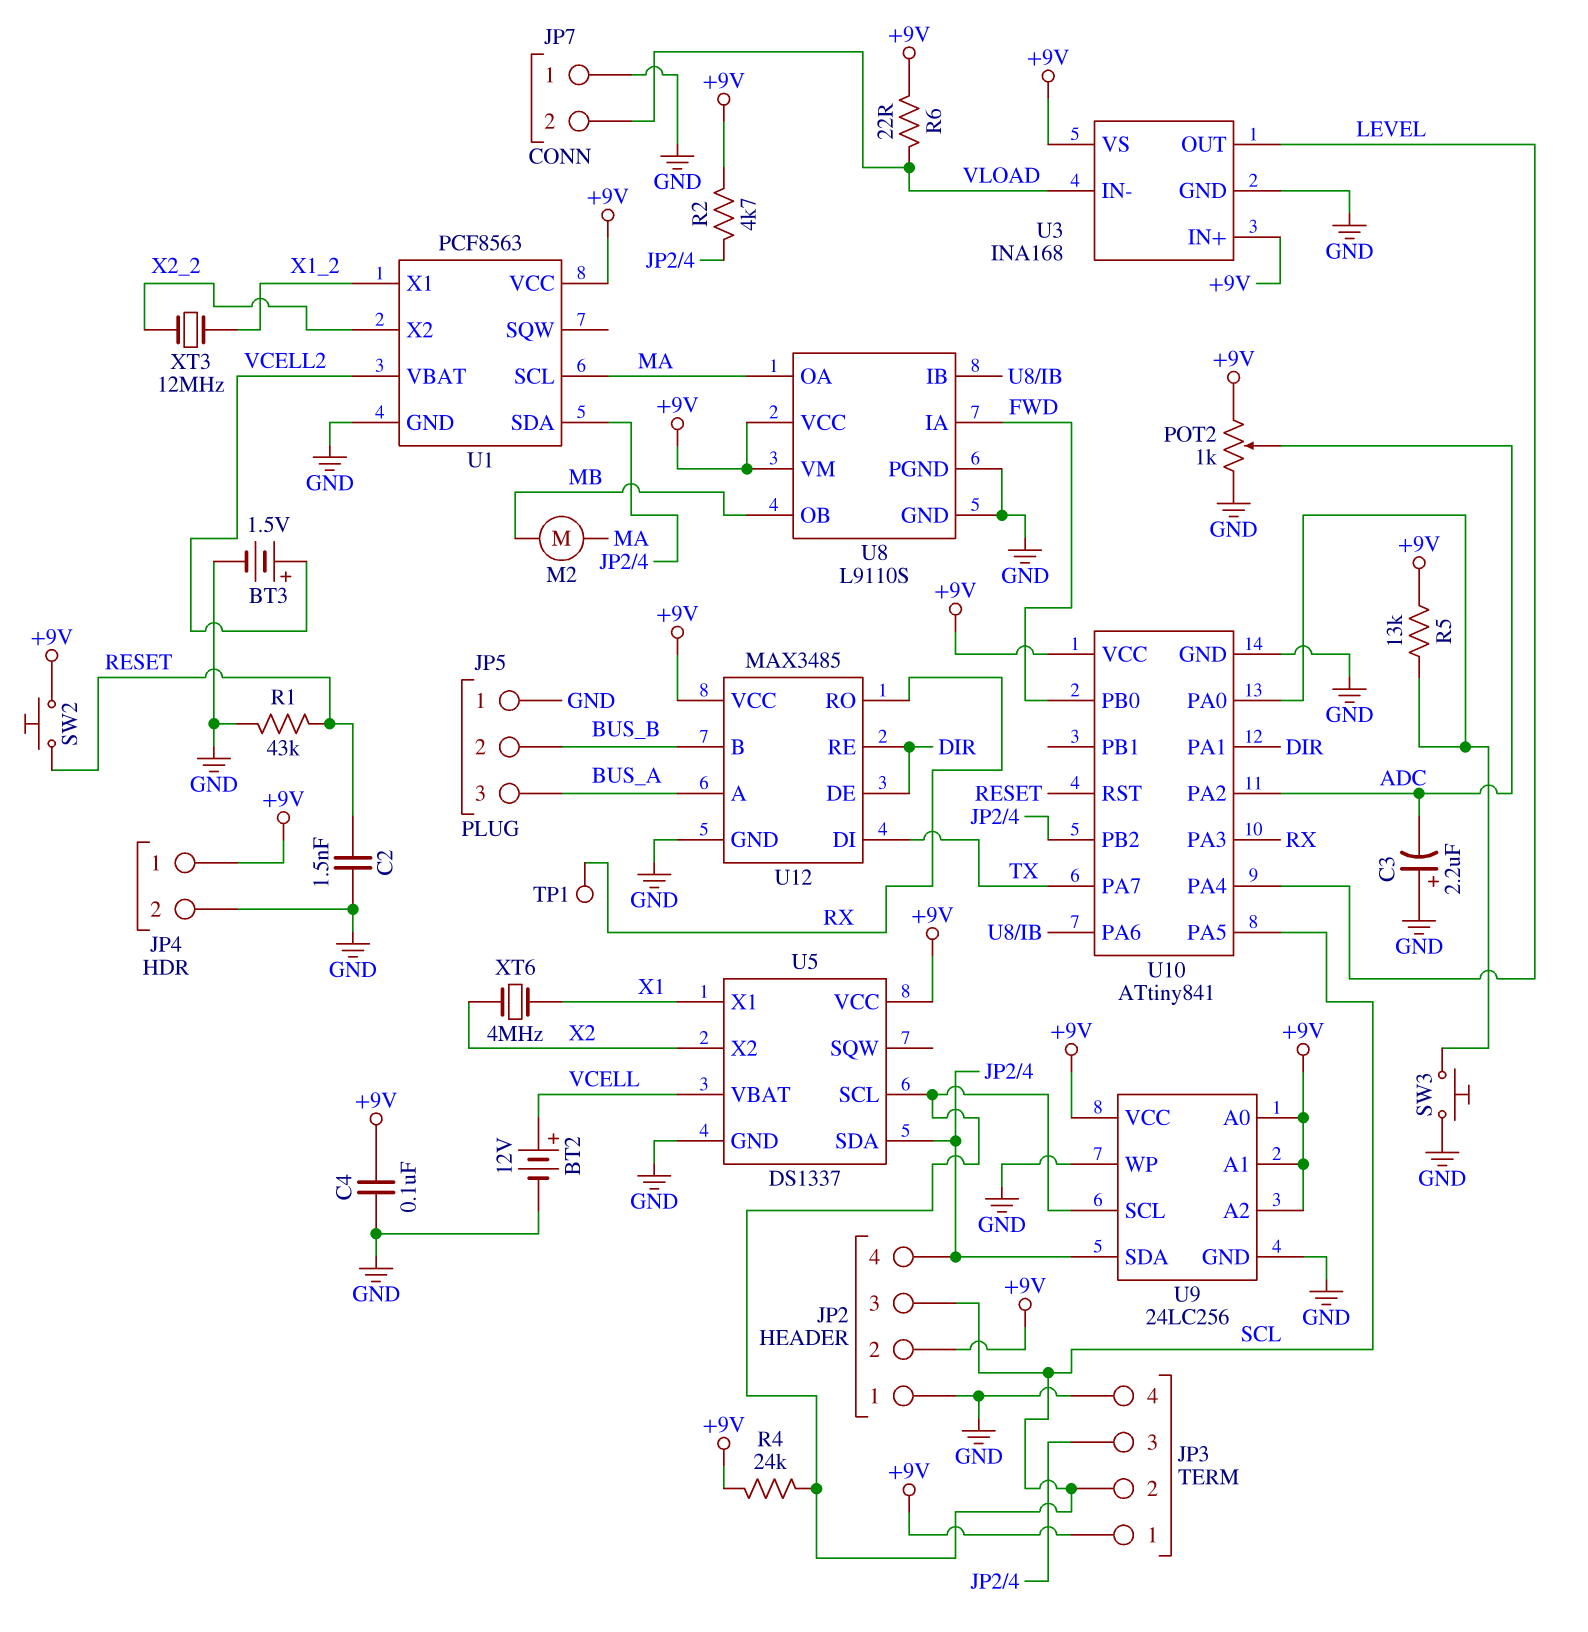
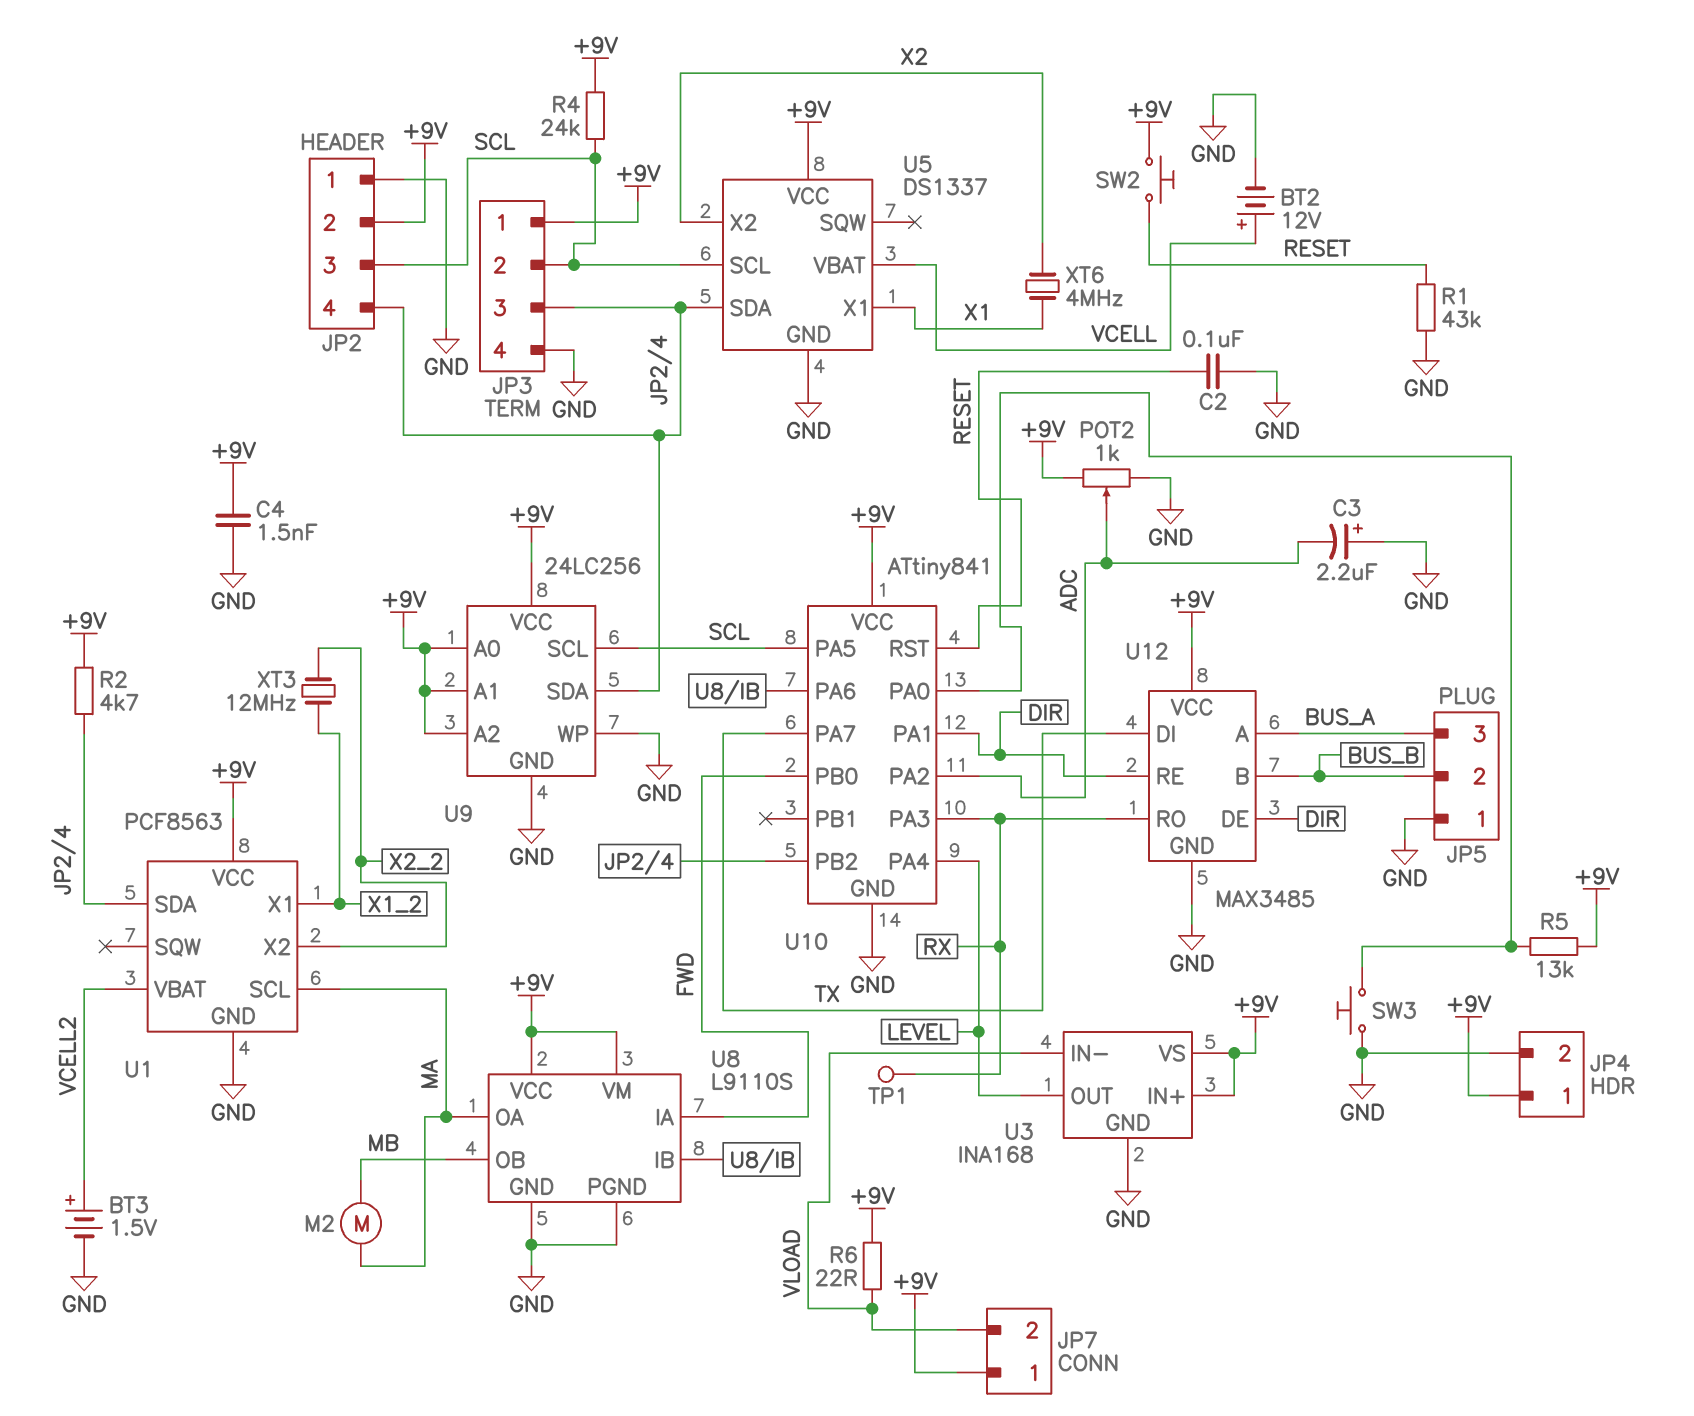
C2: 1.5nF (GND, RESET) -> 100nF (GND, RESET)
C4: 100nF (+9V, GND) -> 1.5nF (+9V, GND)
JP7 pin 1: GND -> +9V

